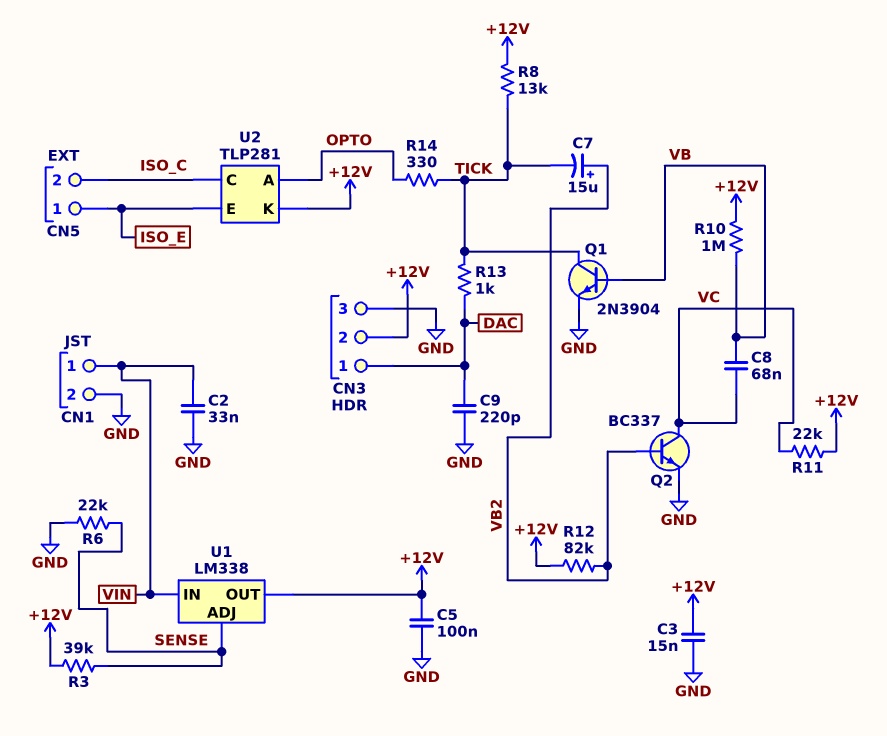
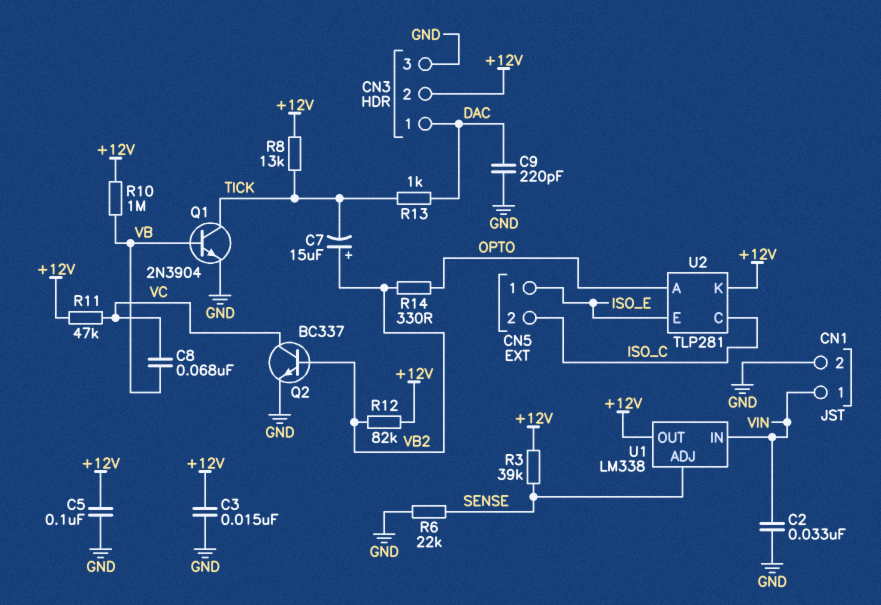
R11: 22k (+12V, VC) -> 47k (+12V, VC)
R14: 330 (OPTO, TICK) -> 330 (OPTO, VB2)

